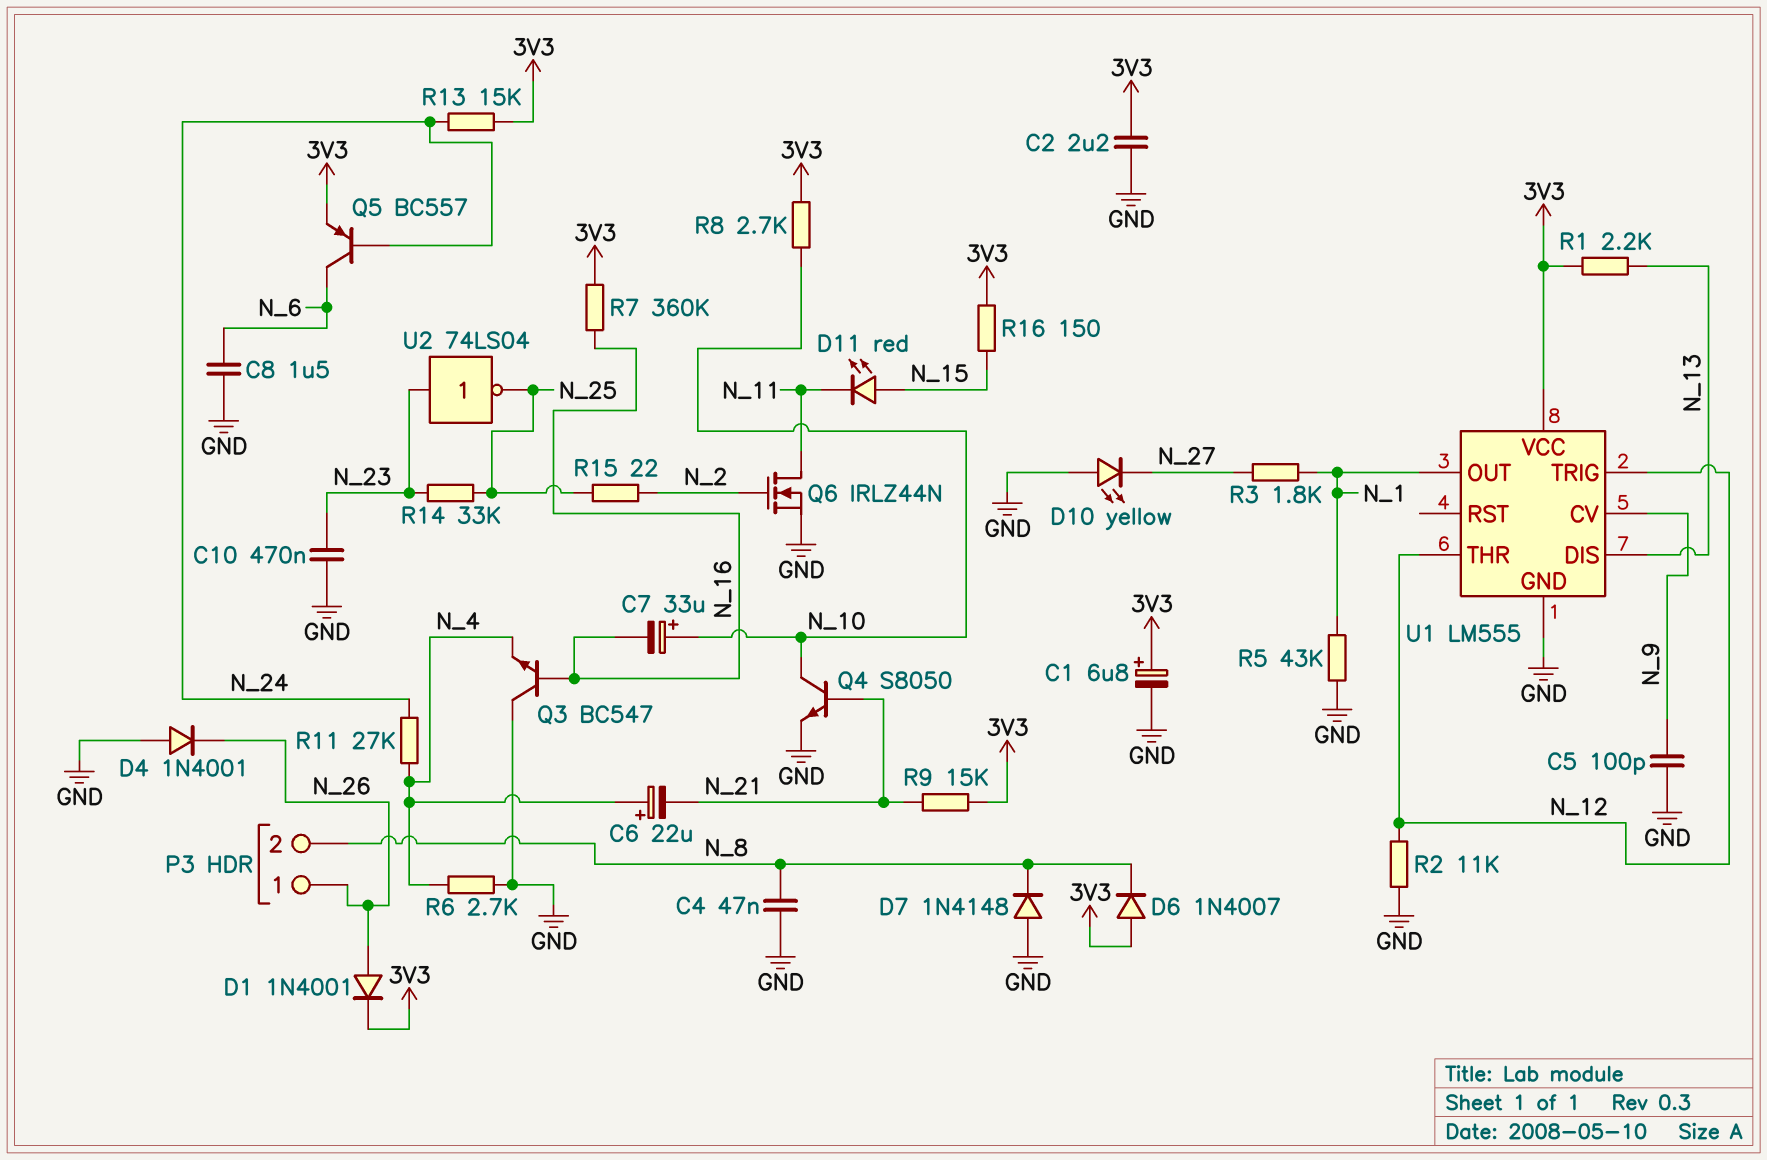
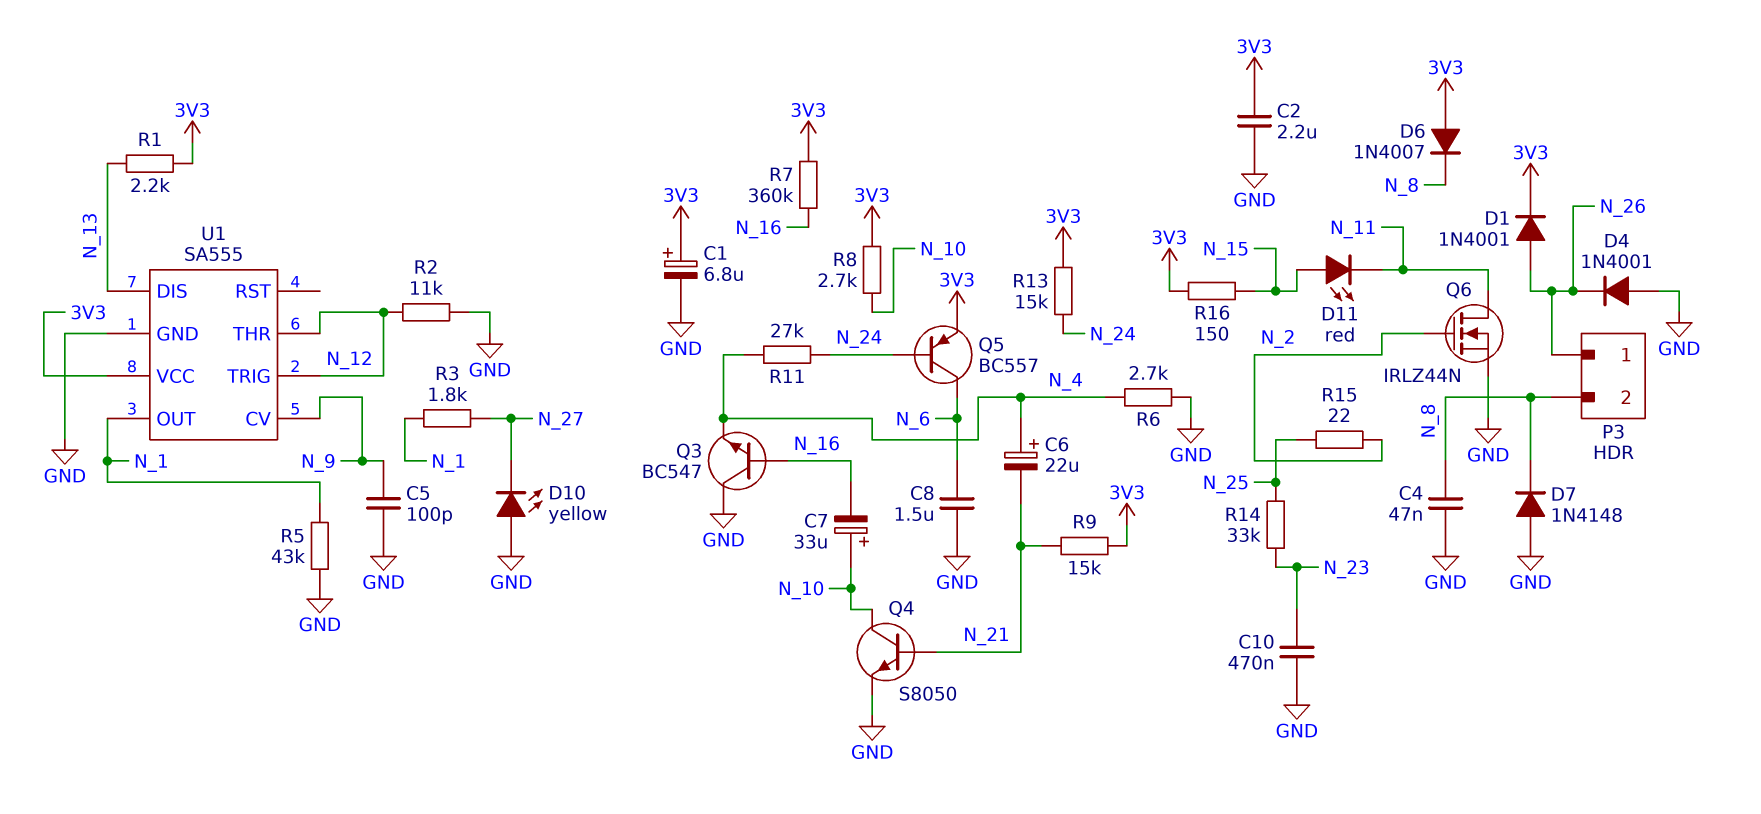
U1: LM555 -> SA555
U2: NOT 74LS04 (in N_23, out N_25) -> none

